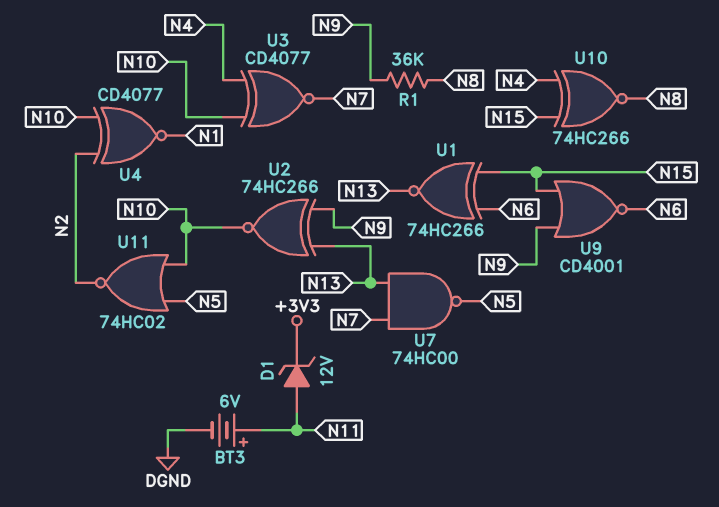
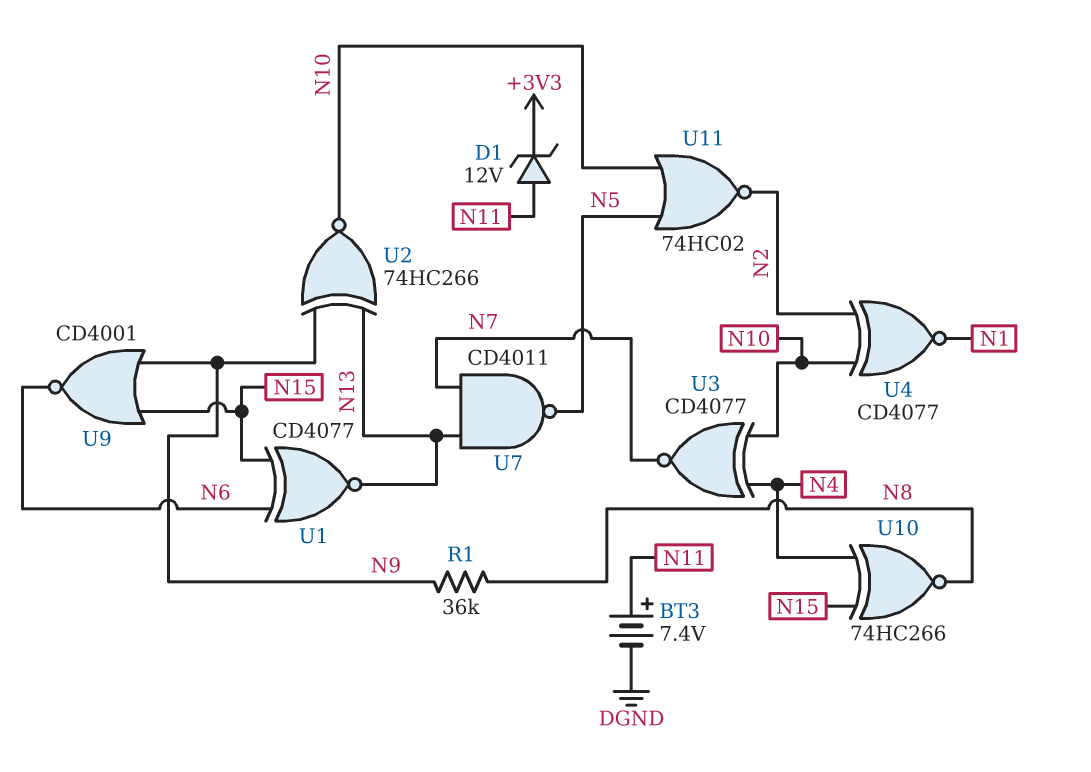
BT3: 6V (plus N11, minus DGND) -> 7.4V (plus N11, minus DGND)
U1: XNOR 74HC266 (in N6, in N15, out N13) -> XNOR CD4077 (in N6, in N15, out N13)
U7: NAND 74HC00 (in N7, in N13, out N5) -> NAND CD4011 (in N7, in N13, out N5)

